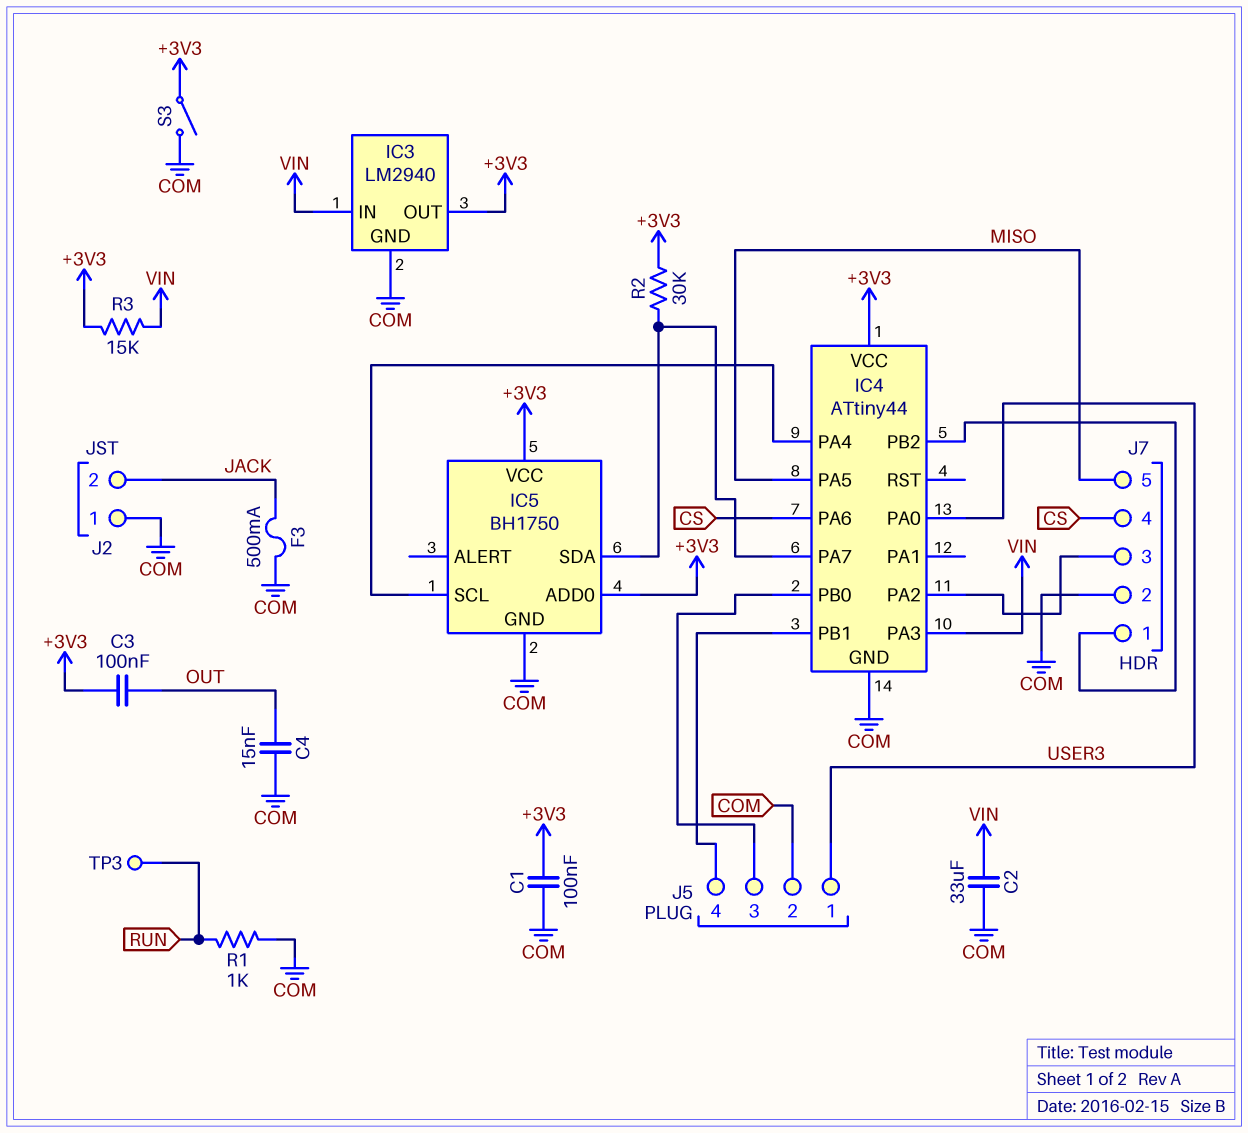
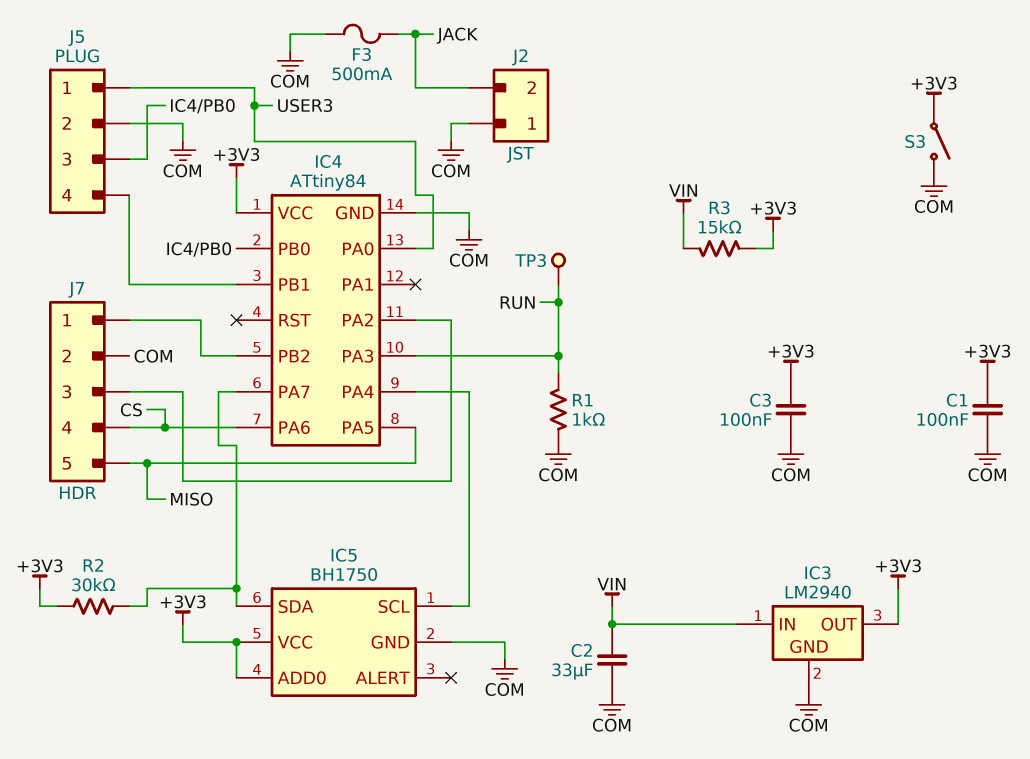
C3: 100nF (+3V3, OUT) -> 100nF (+3V3, COM)
C4: 15nF (COM, OUT) -> none
IC4: ATtiny44 -> ATtiny84
IC4 pin PA3: VIN -> RUN

